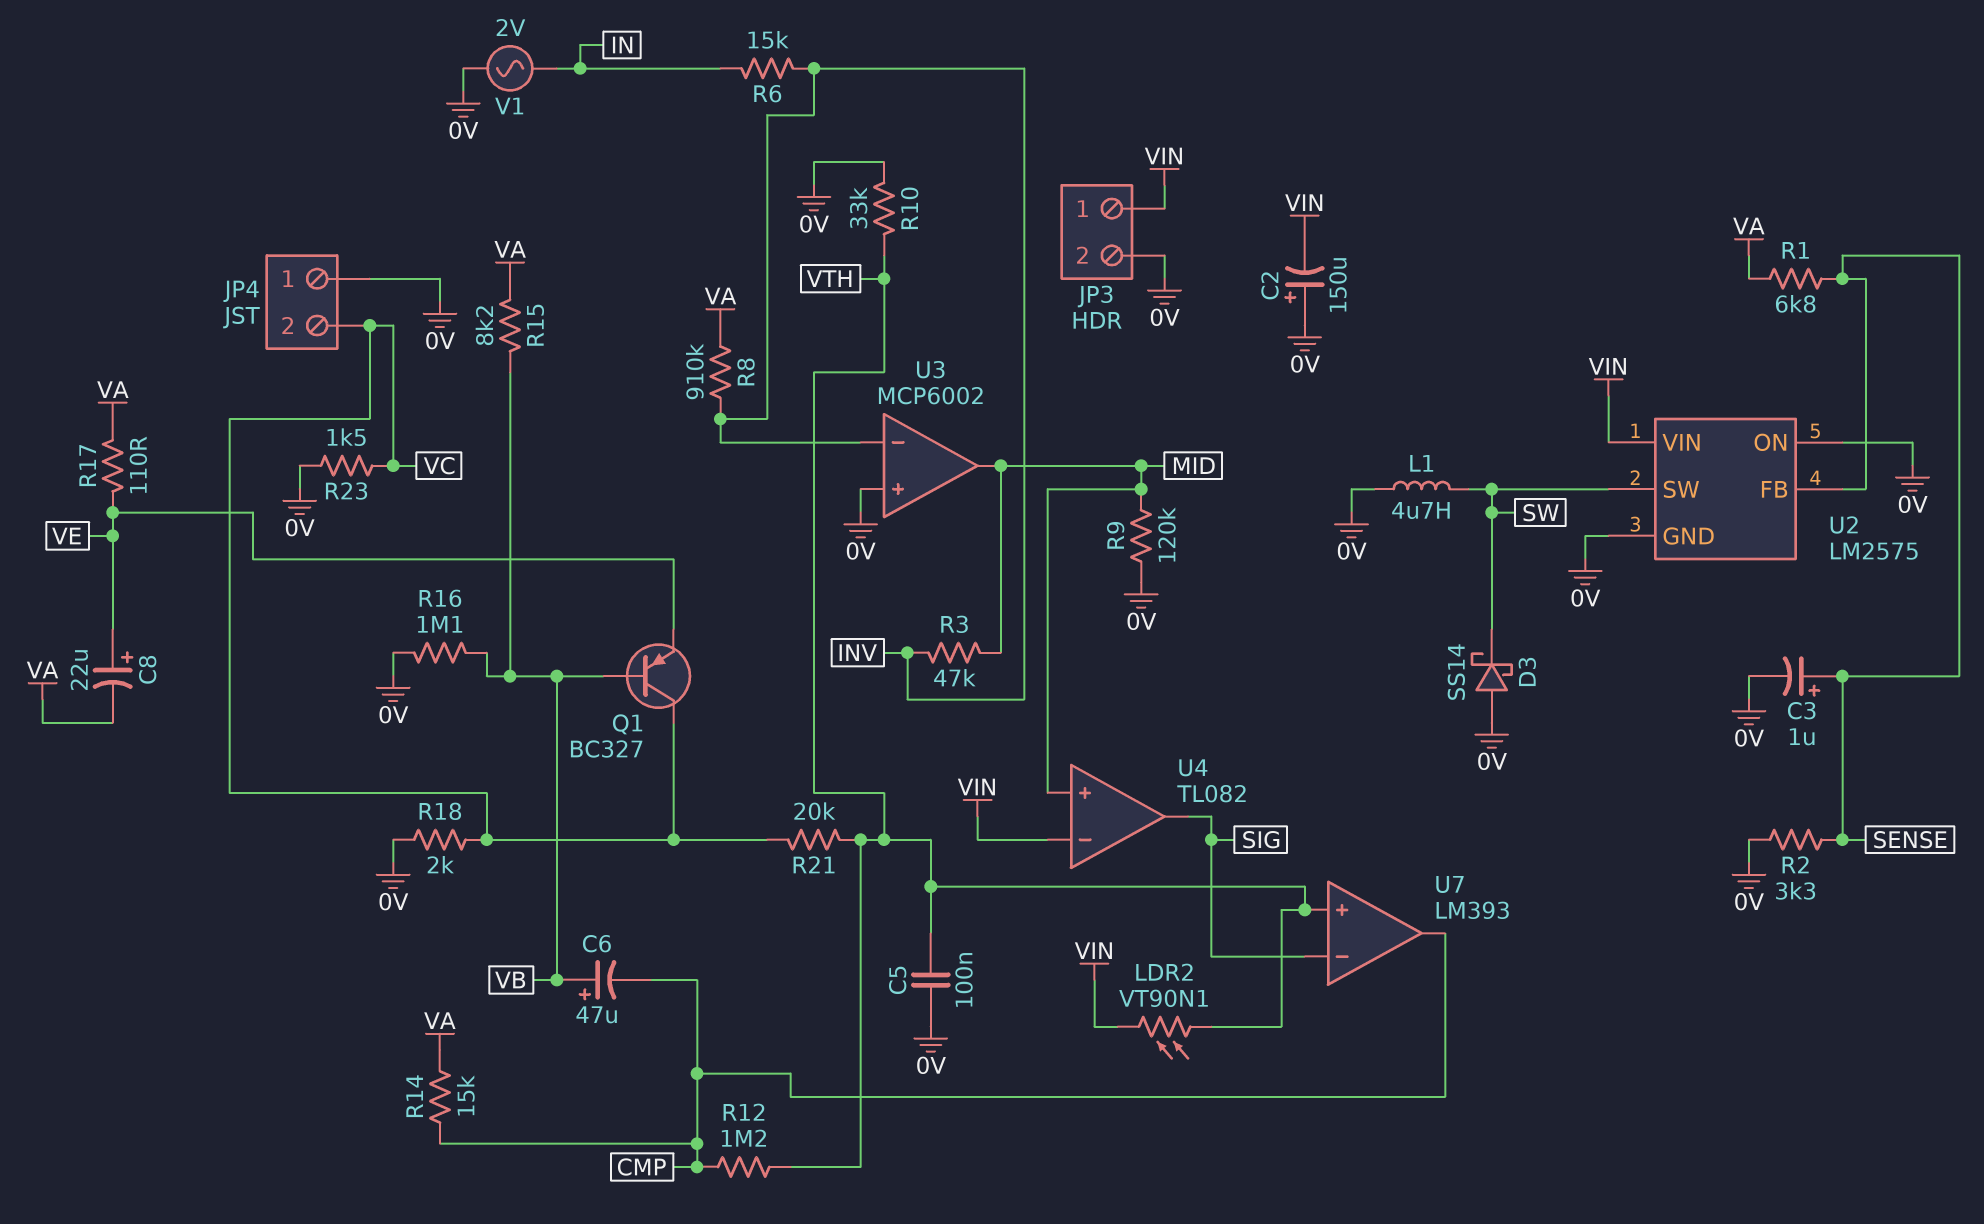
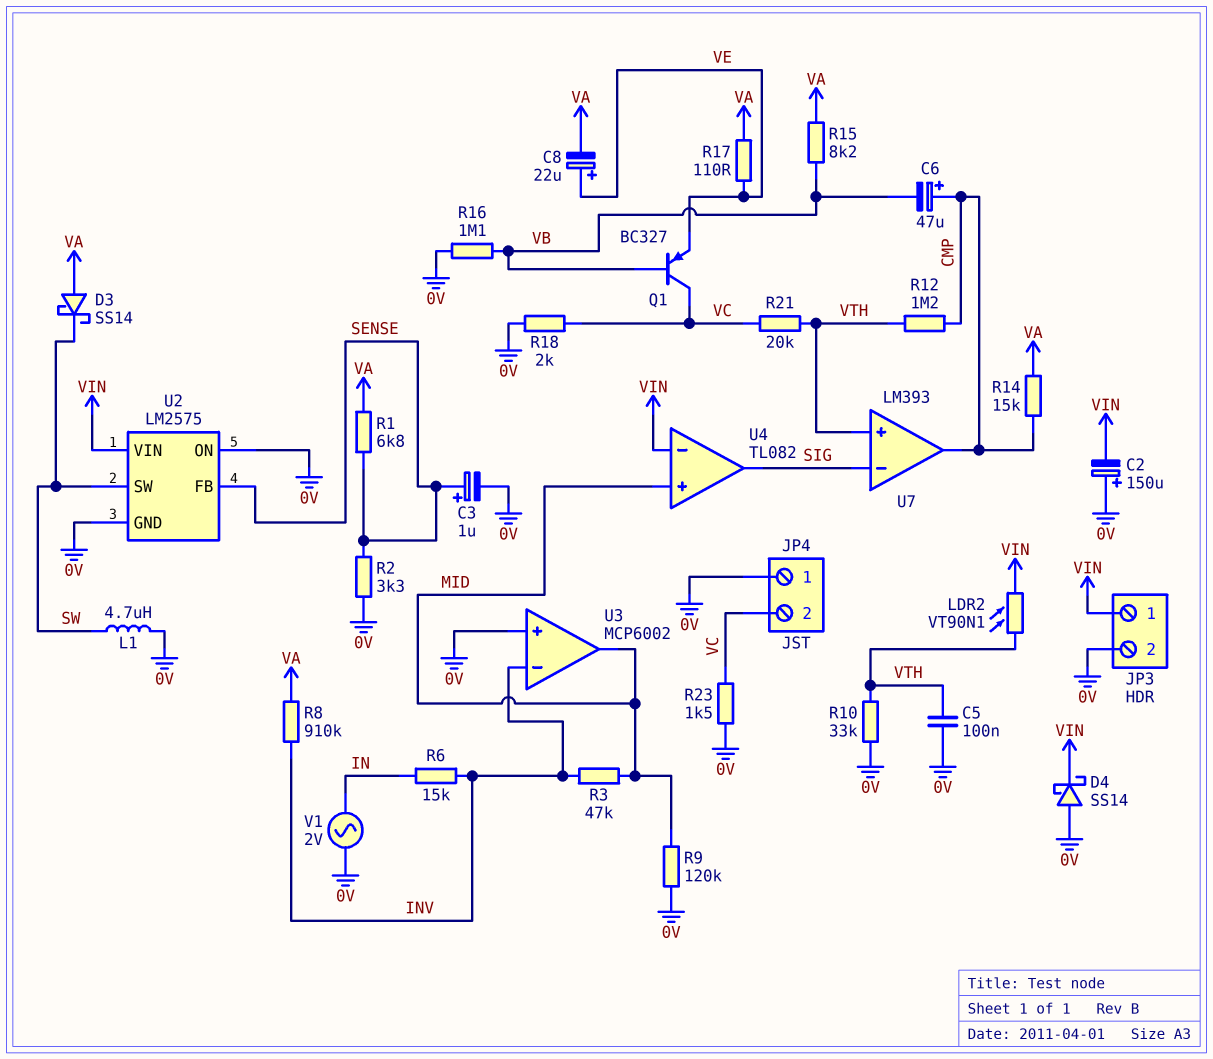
C6: 47uF (plus VB, minus CMP) -> 47uF (plus CMP, minus VB)
D3: schottky SS14 (A 0V, K SW) -> schottky SS14 (A VA, K SW)
D4: none -> schottky SS14 (A 0V, K VIN)

